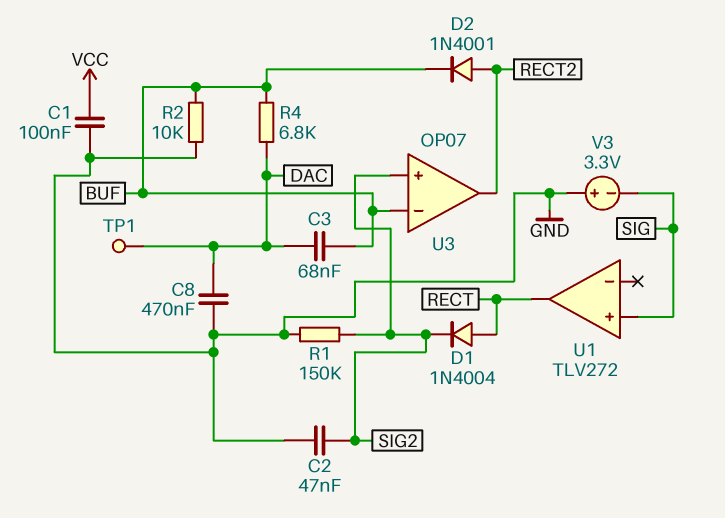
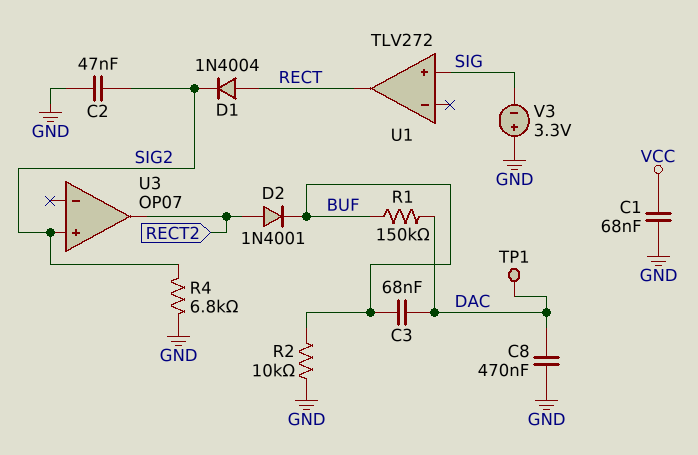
C1: 100nF (GND, VCC) -> 68nF (GND, VCC)
R1: 150k (GND, SIG2) -> 150k (BUF, DAC)
R4: 6.8k (BUF, DAC) -> 6.8k (GND, SIG2)
U3 pin in-: BUF -> none

